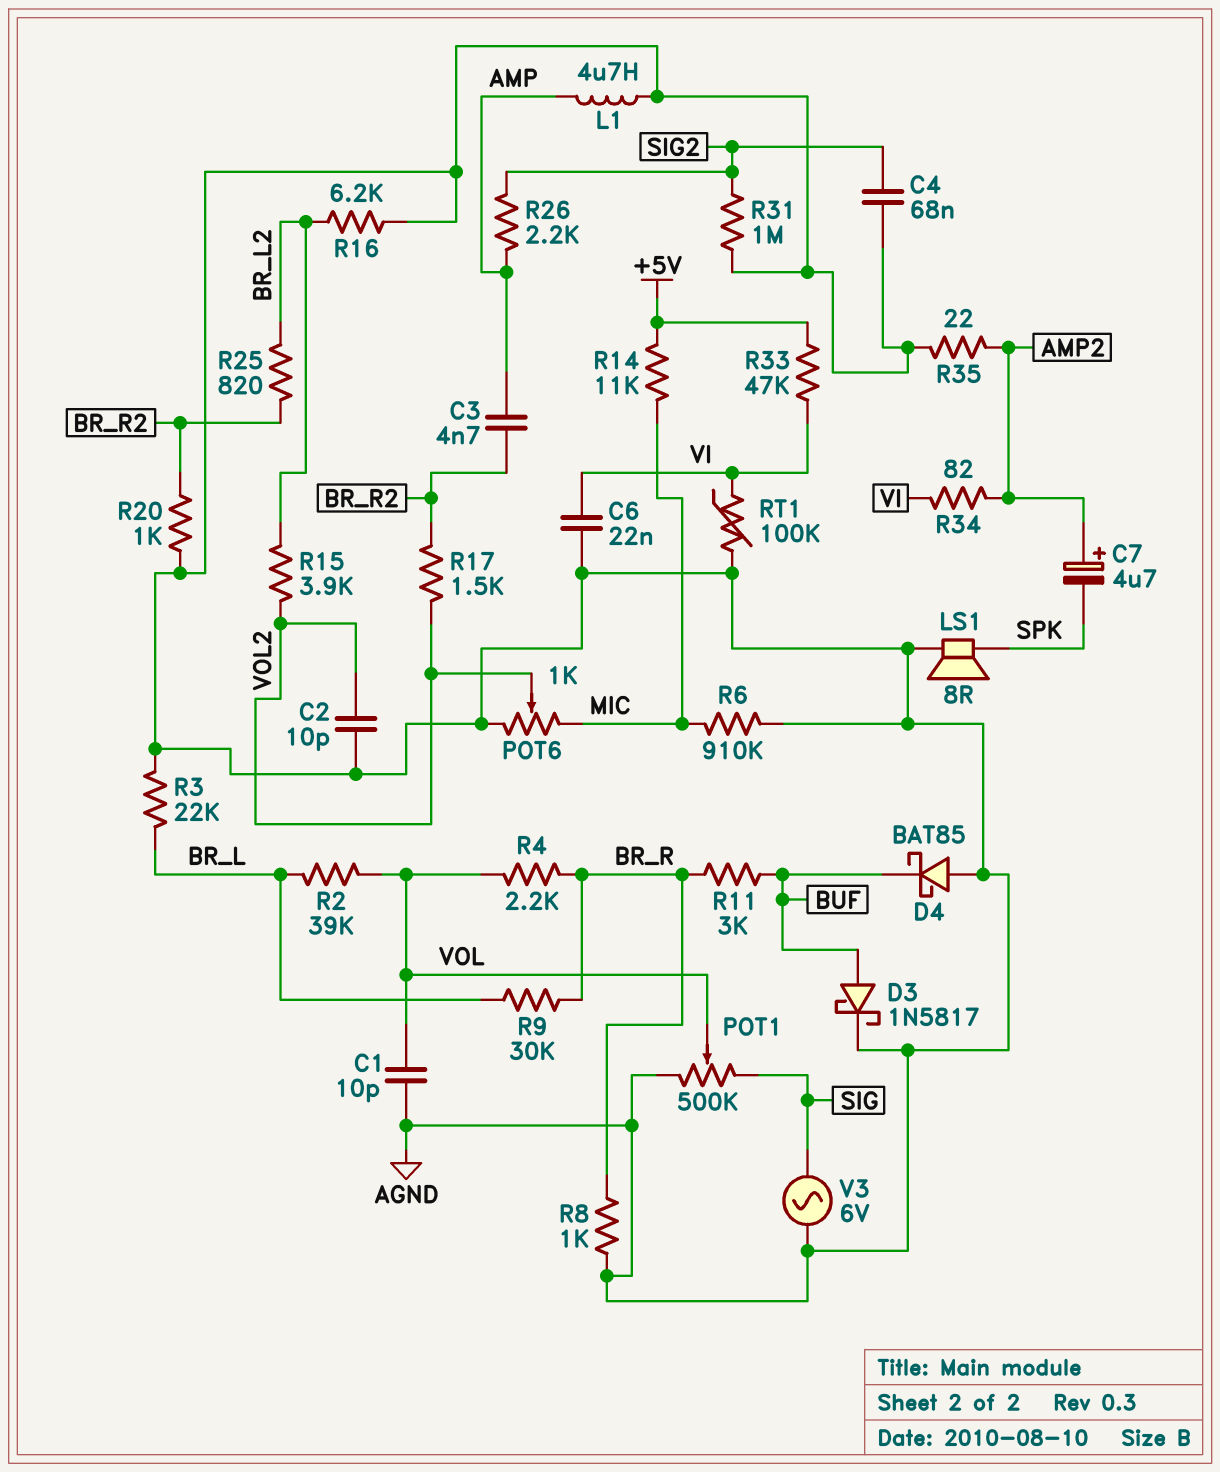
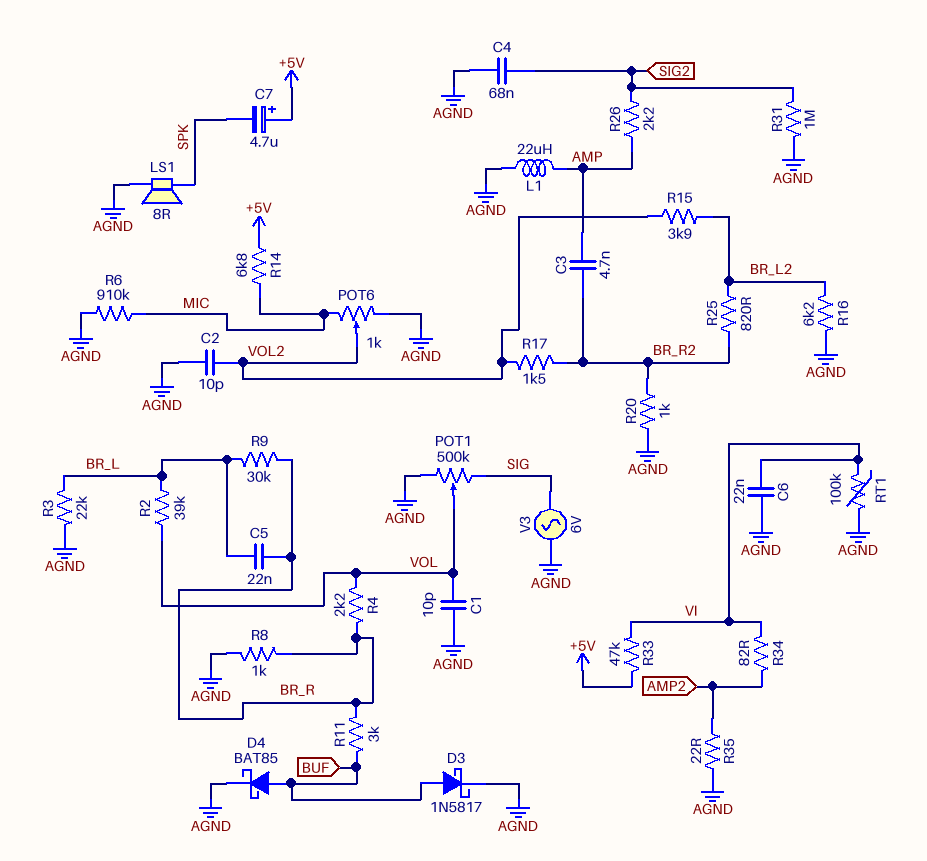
C5: none -> 22nF (BR_L, BR_R)
C7: 4.7uF (plus AMP2, minus SPK) -> 4.7uF (plus +5V, minus SPK)
D4: schottky BAT85 (A AGND, K BUF) -> schottky BAT85 (A BUF, K AGND)
L1: 4.7uH (AGND, AMP) -> 22uH (AGND, AMP)
R14: 11k (+5V, MIC) -> 6.8k (+5V, MIC)

